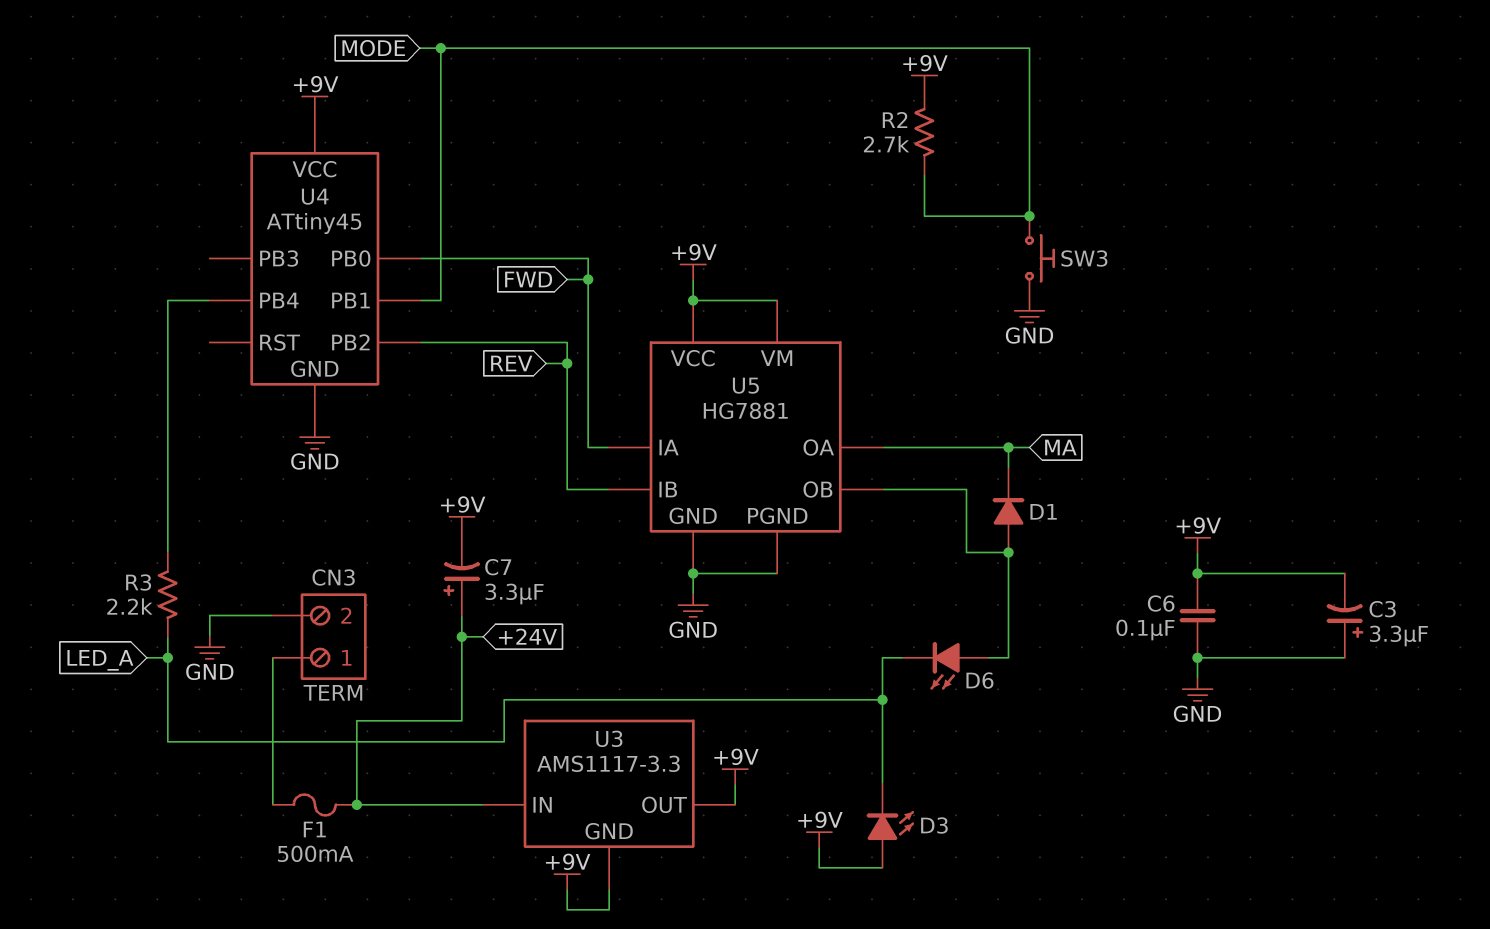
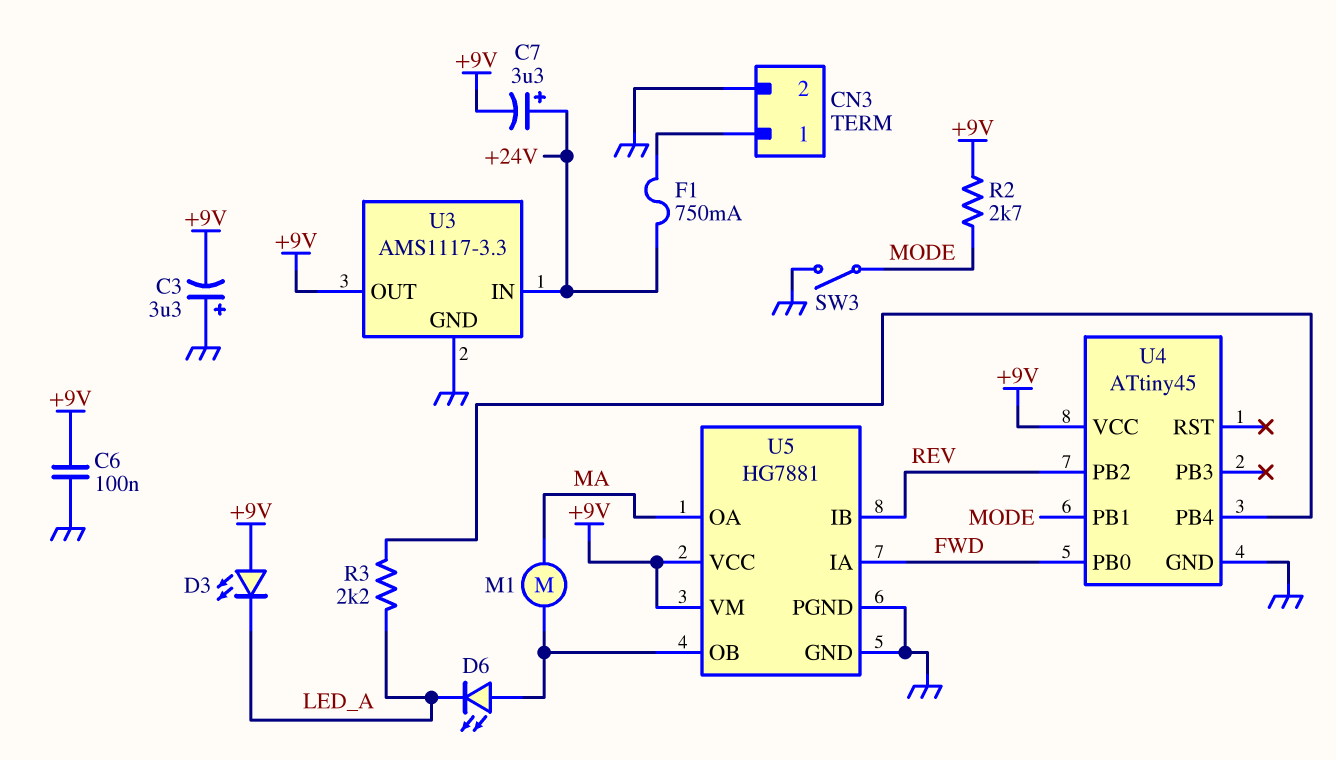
D1: diode (A U5/OB, K MA) -> none
F1: 500mA (+24V, CN3/1) -> 750mA (+24V, CN3/1)
M1: none -> motor (MA, U5/OB)
SW3: button (GND, MODE) -> switch (GND, MODE)
U3 pin GND: +9V -> GND

